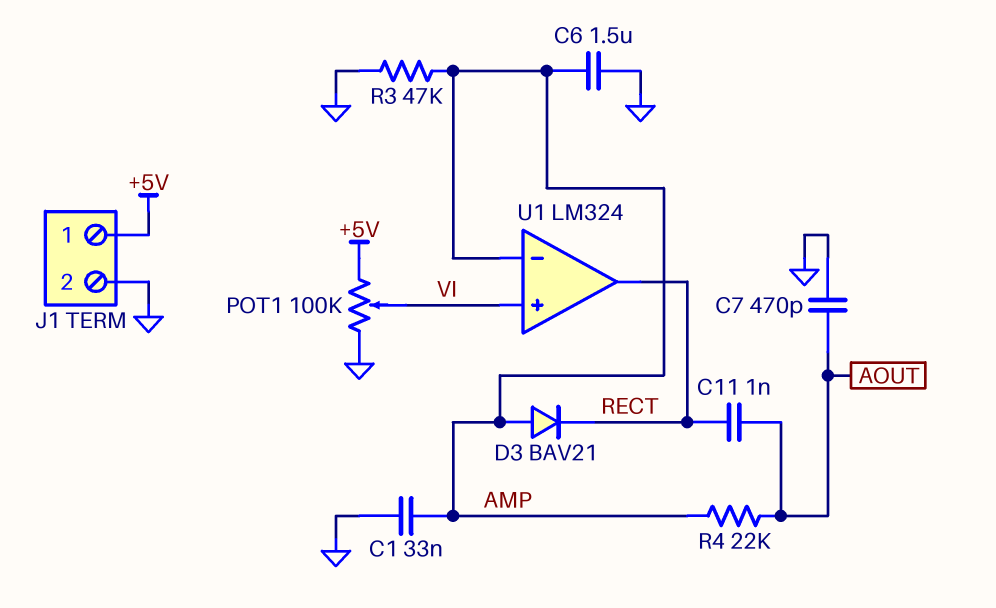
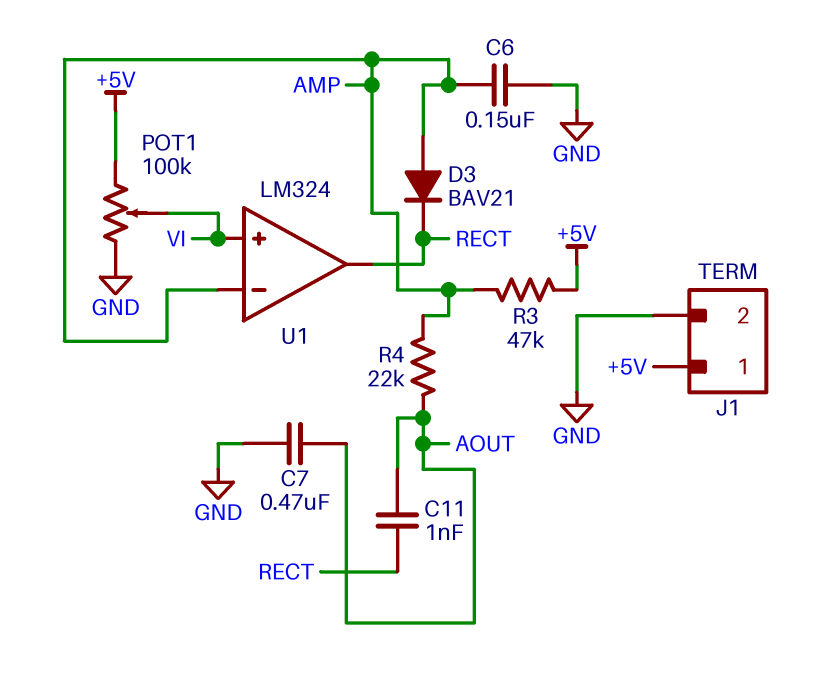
C1: 33nF (AMP, GND) -> none
C6: 1.5uF (AMP, GND) -> 150nF (AMP, GND)
C7: 470pF (AOUT, GND) -> 470nF (AOUT, GND)
R3: 47k (AMP, GND) -> 47k (+5V, AMP)

